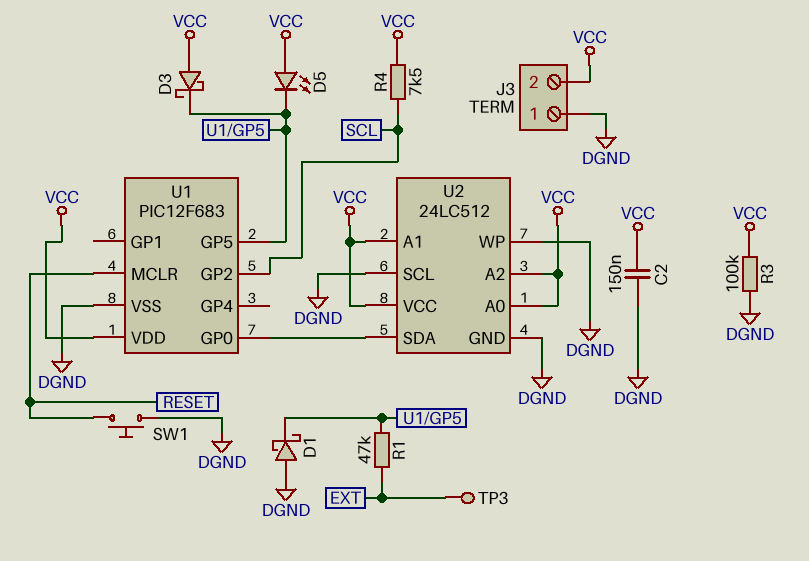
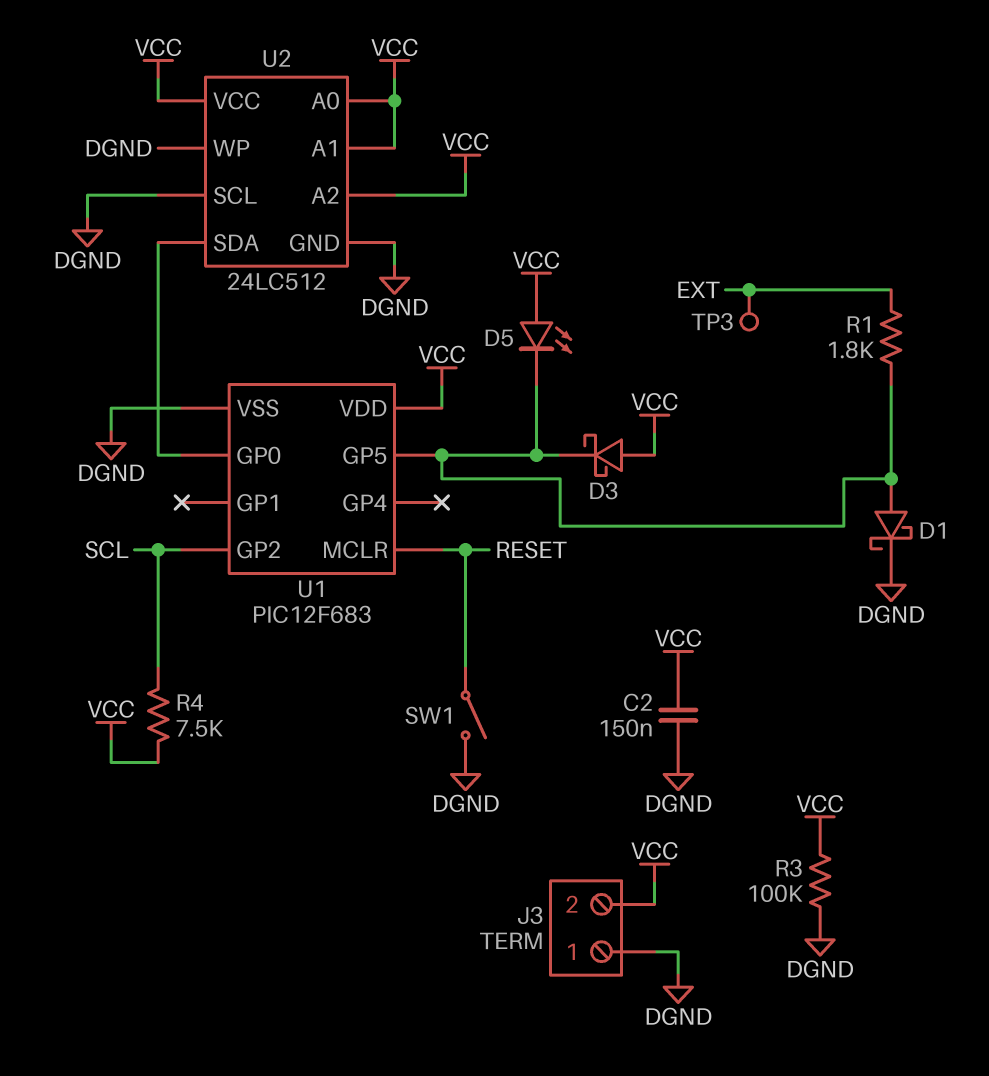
D1: schottky (A DGND, K U1/GP5) -> schottky (A U1/GP5, K DGND)
R1: 47k (EXT, U1/GP5) -> 1.8k (EXT, U1/GP5)
SW1: button (DGND, RESET) -> switch (DGND, RESET)

